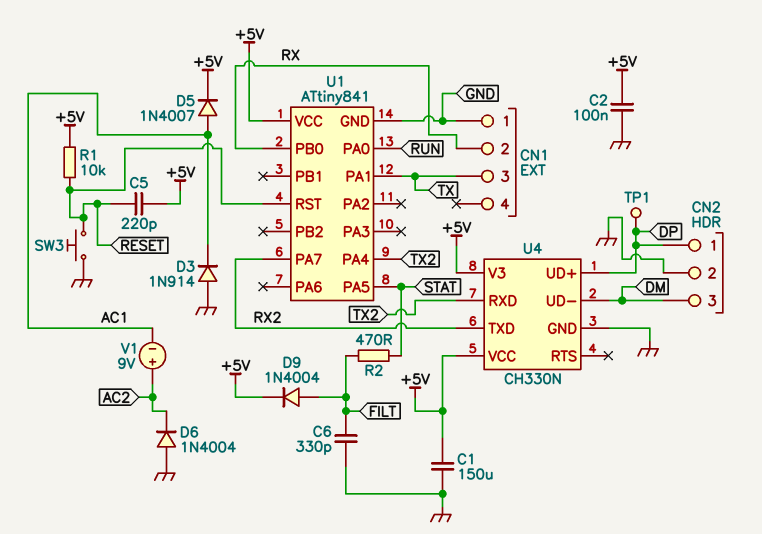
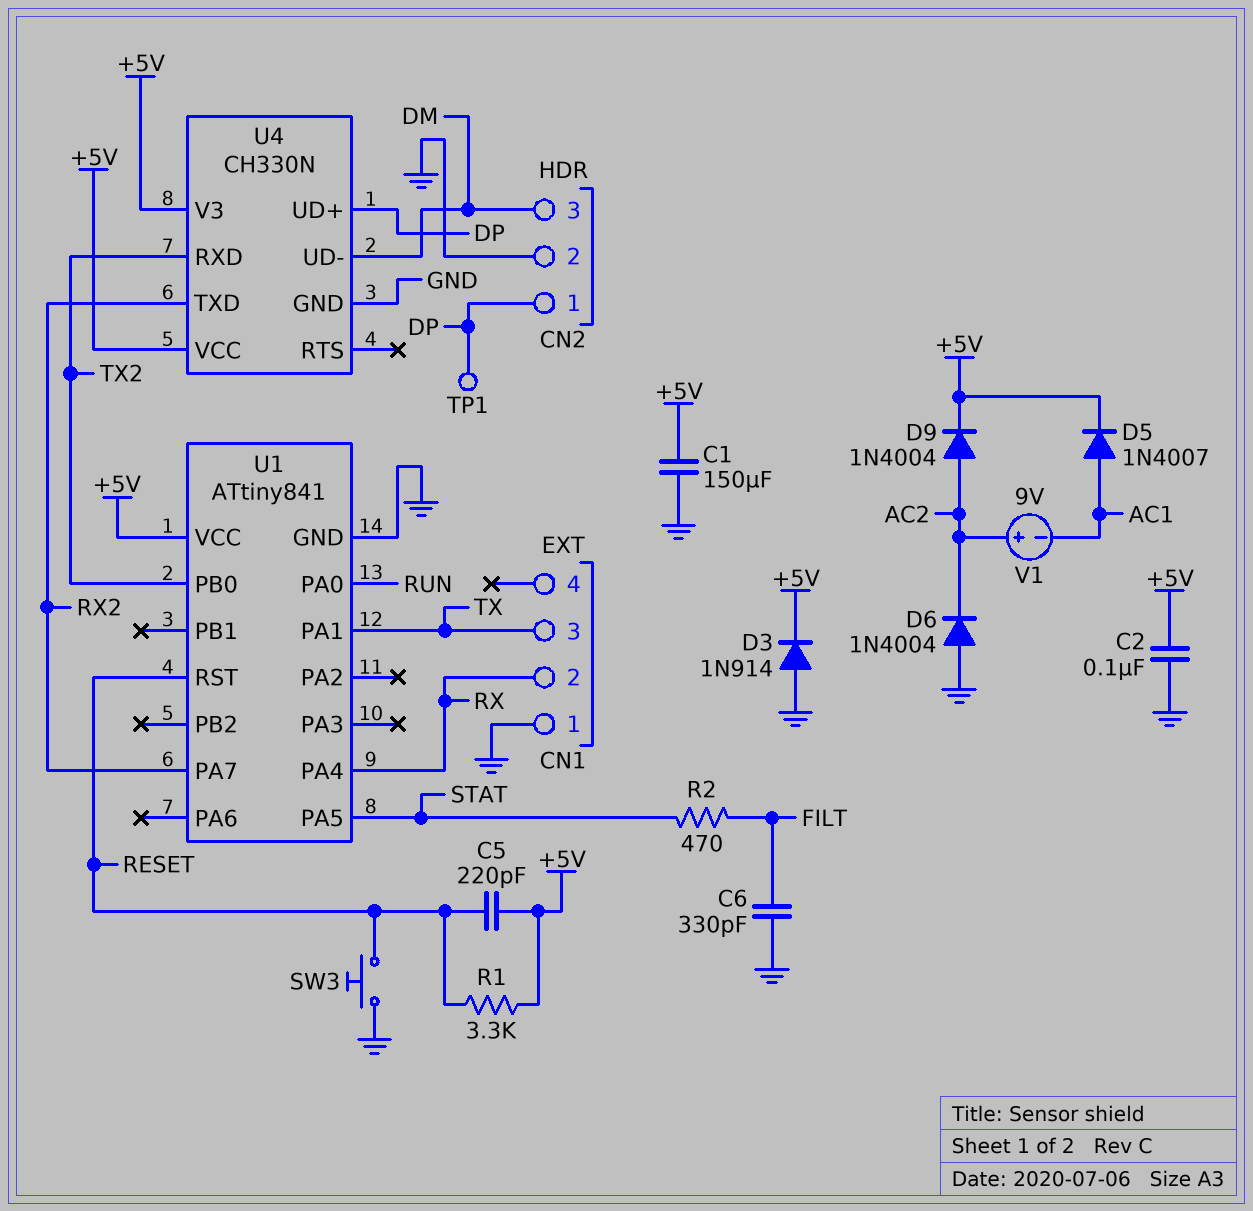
D3: diode 1N914 (A GND, K AC1) -> diode 1N914 (A GND, K +5V)
D9: diode 1N4004 (A FILT, K +5V) -> diode 1N4004 (A AC2, K +5V)
R1: 10k (+5V, RESET) -> 3.3k (+5V, RESET)
U1 pin PA4: TX2 -> RX
U1 pin PB0: RX -> TX2

